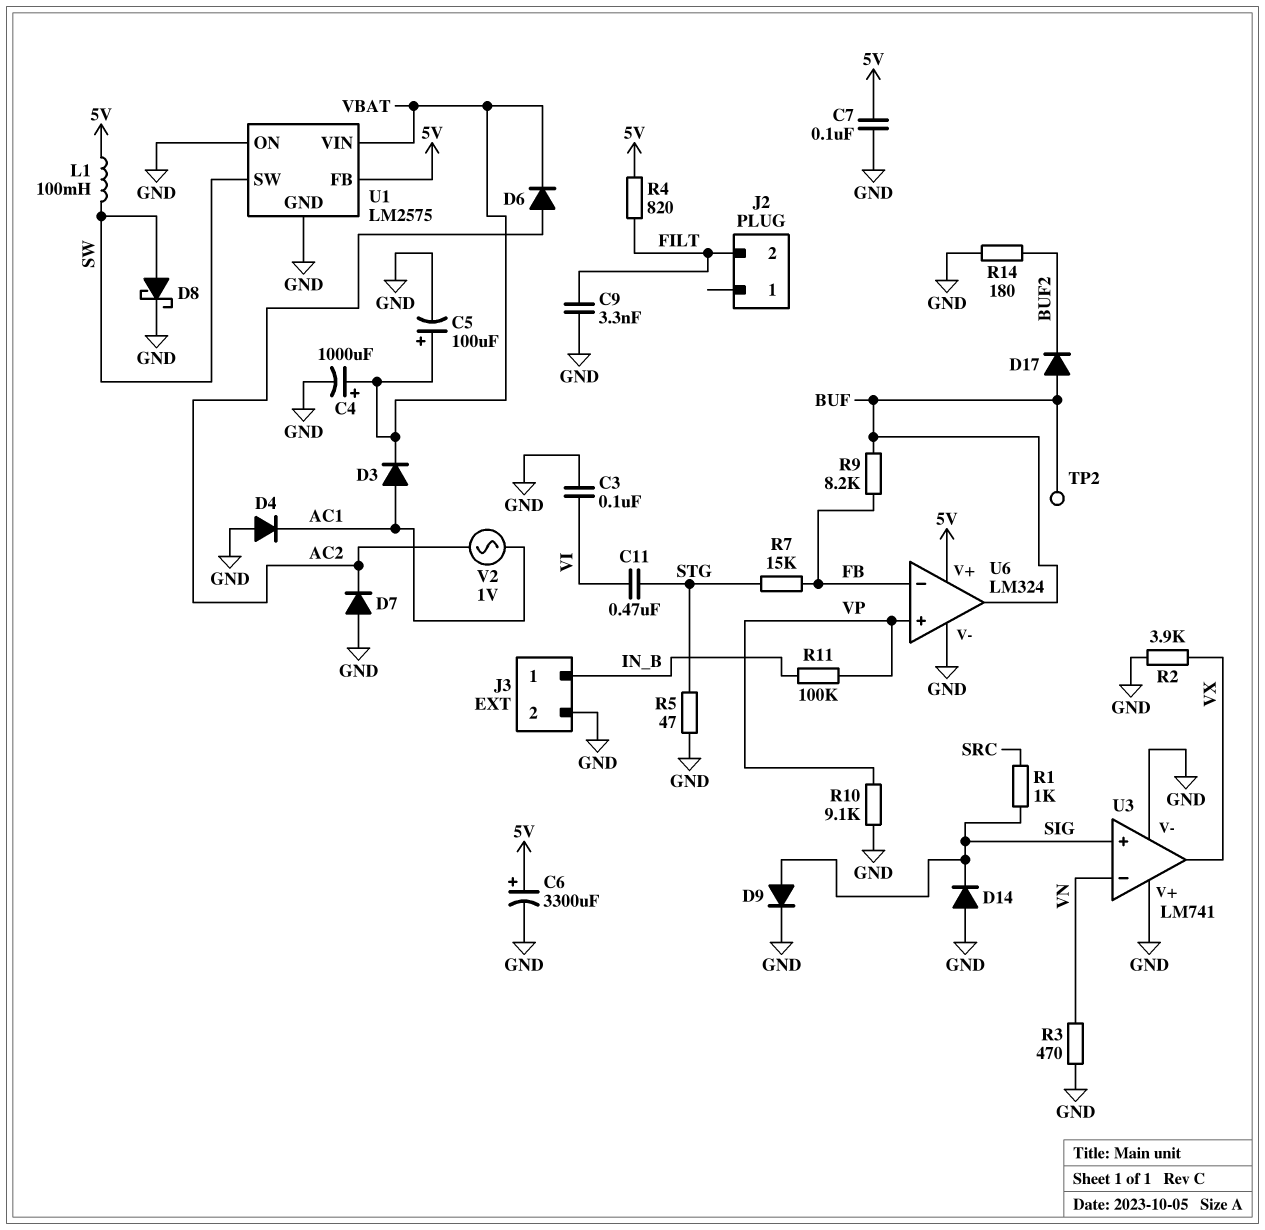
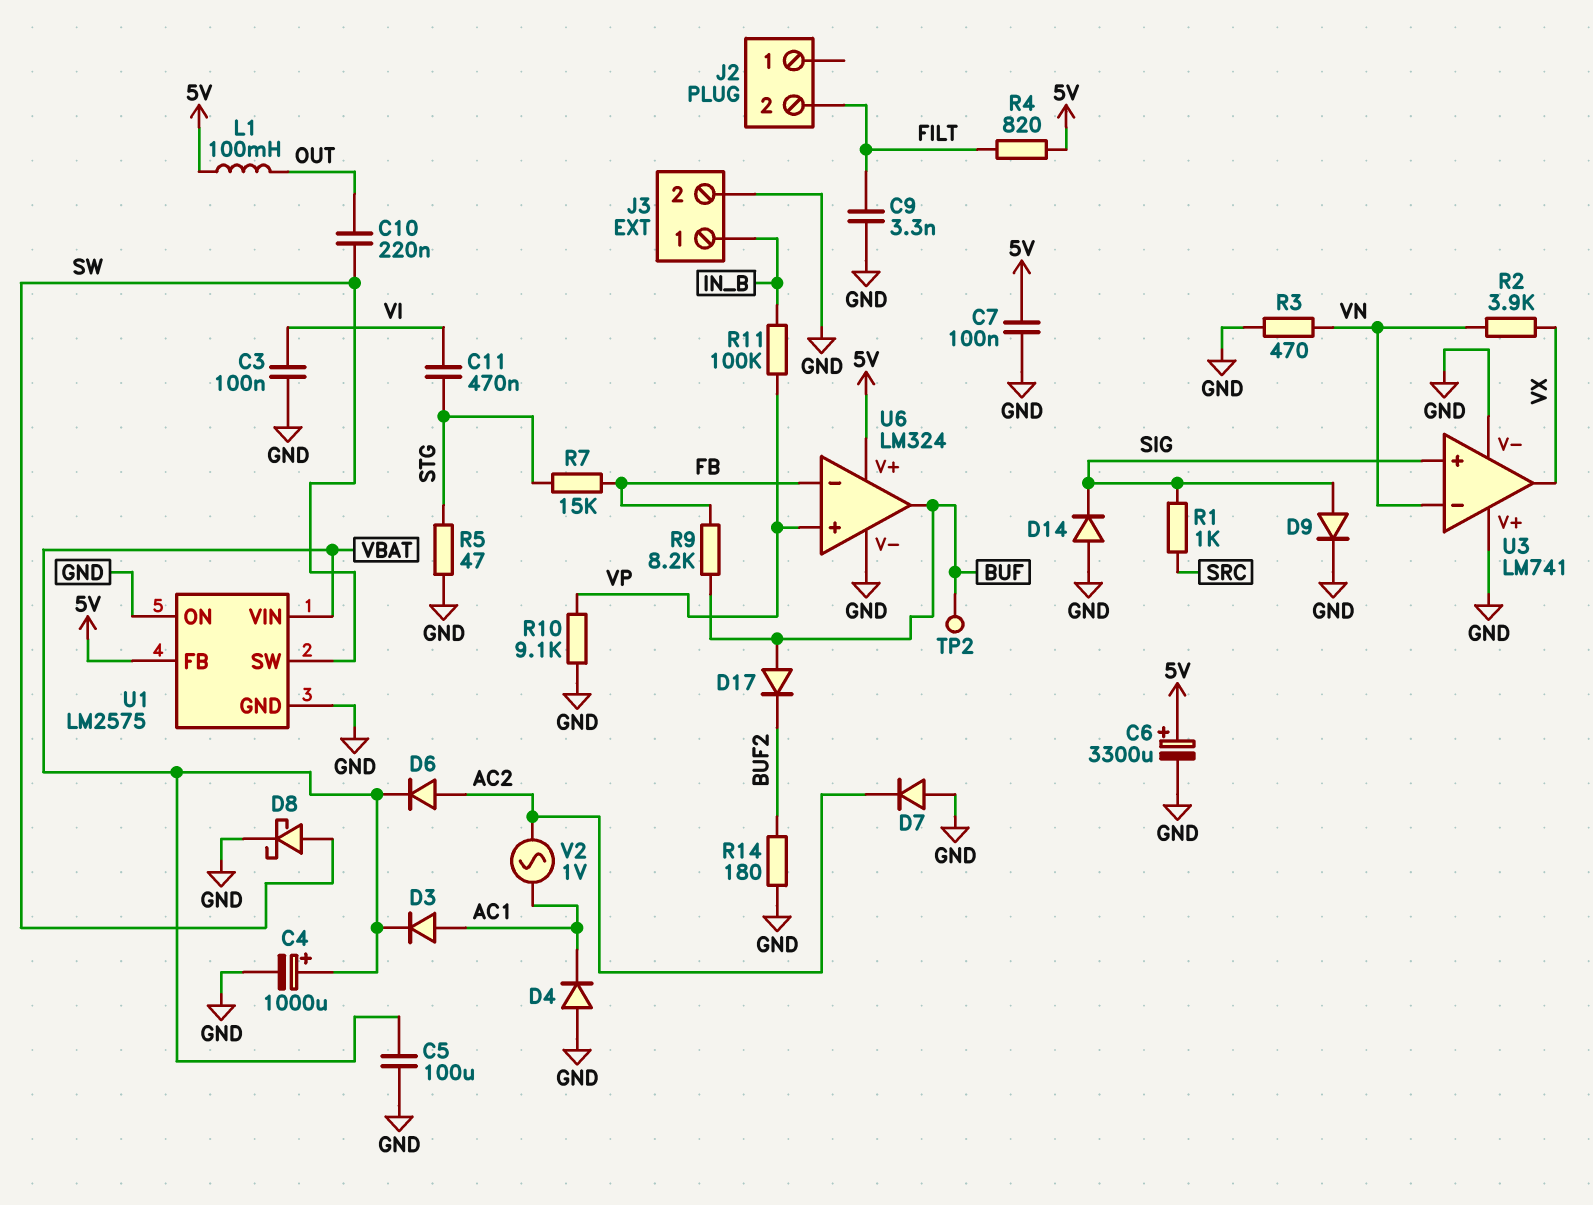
C5: 100uF (plus VBAT, minus GND) -> 100uF (GND, VBAT)
C10: none -> 220nF (OUT, SW)
L1: 100mH (5V, SW) -> 100mH (5V, OUT)
R2: 3.9k (GND, VX) -> 3.9k (VN, VX)

